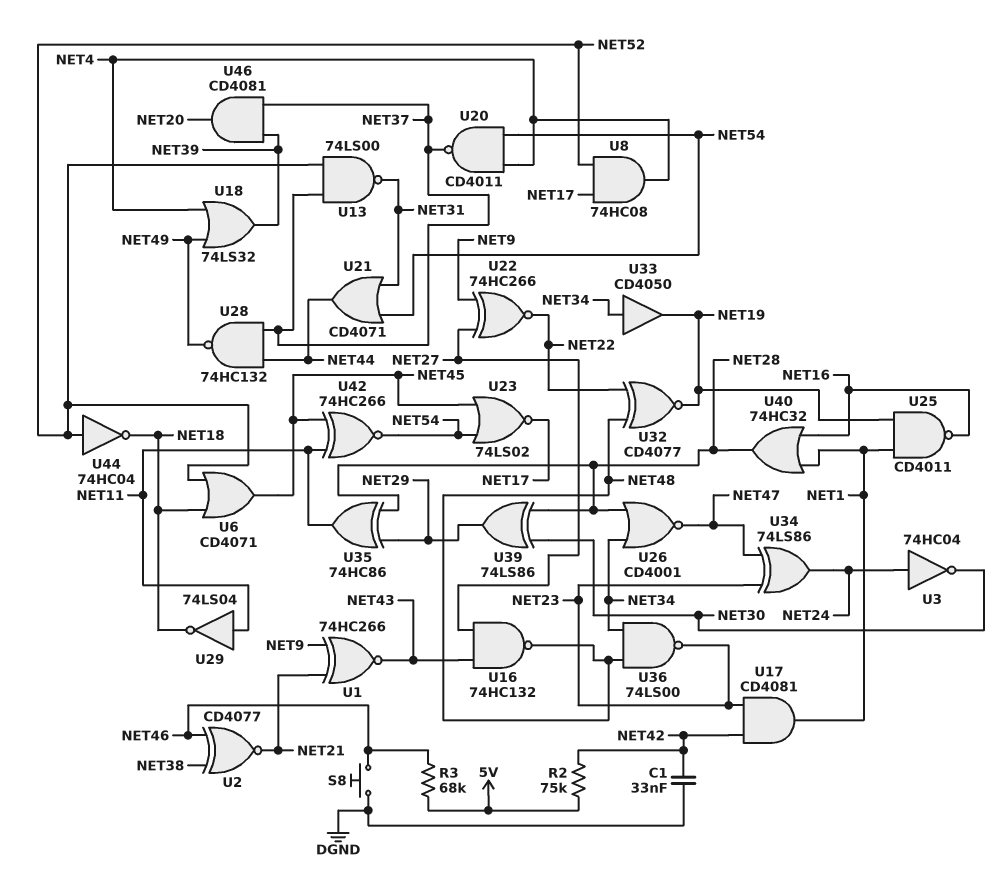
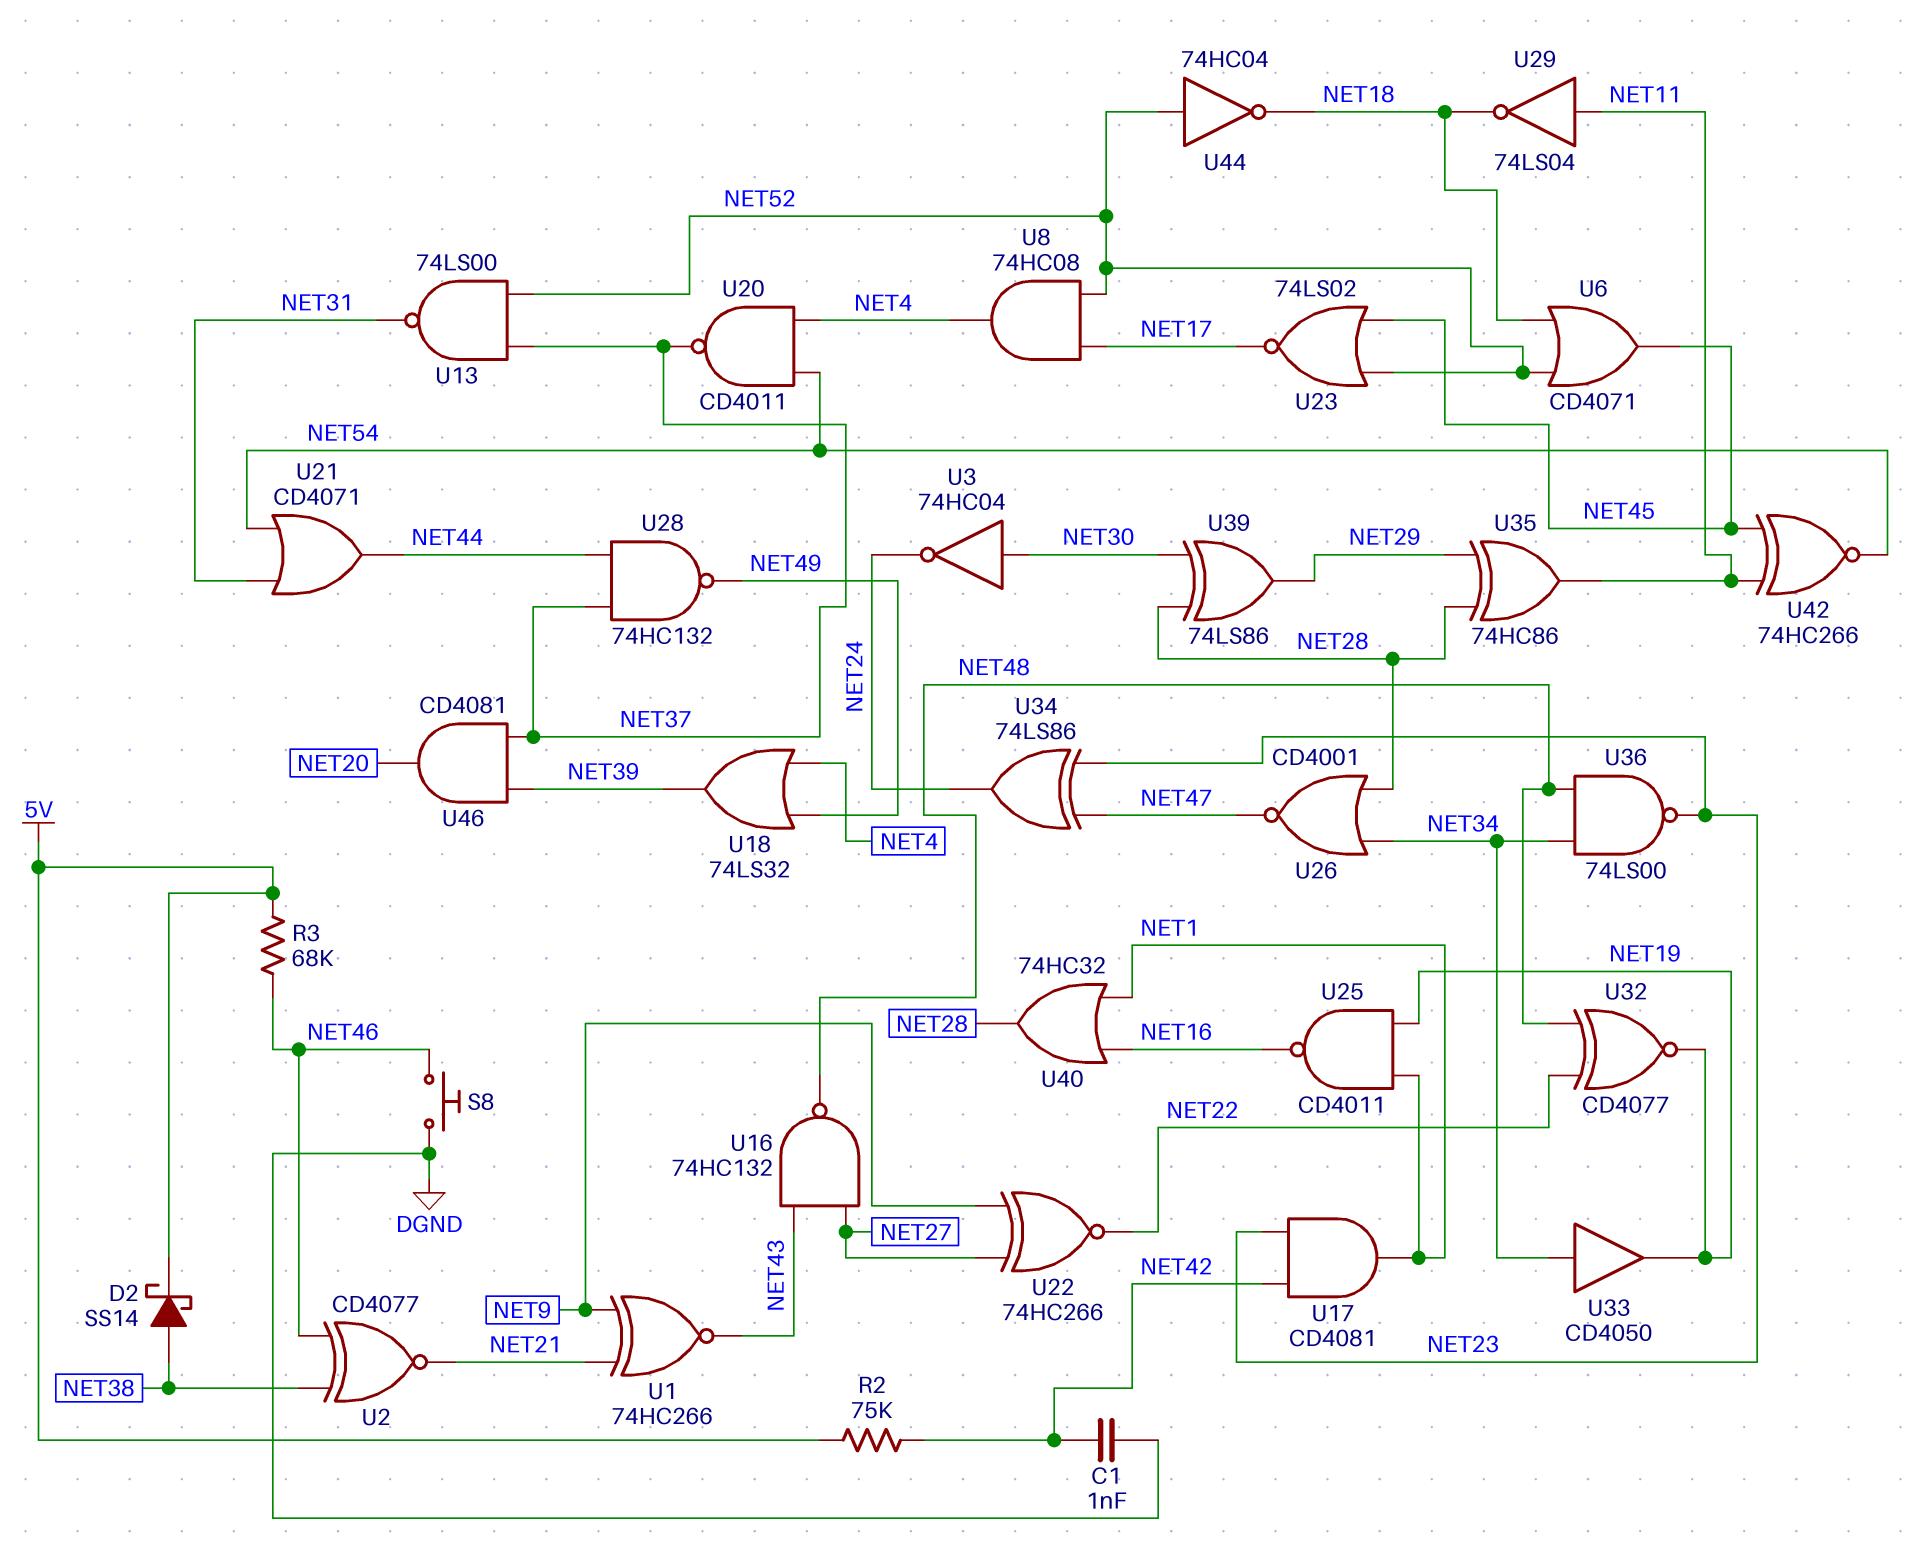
C1: 33nF (DGND, NET42) -> 1nF (DGND, NET42)
D2: none -> schottky SS14 (A NET38, K 5V)
U3: NOT 74HC04 (in NET24, out NET30) -> NOT 74HC04 (in NET30, out NET24)
U23: NOR 74LS02 (in NET45, in NET54, out NET17) -> NOR 74LS02 (in NET45, in NET52, out NET17)

